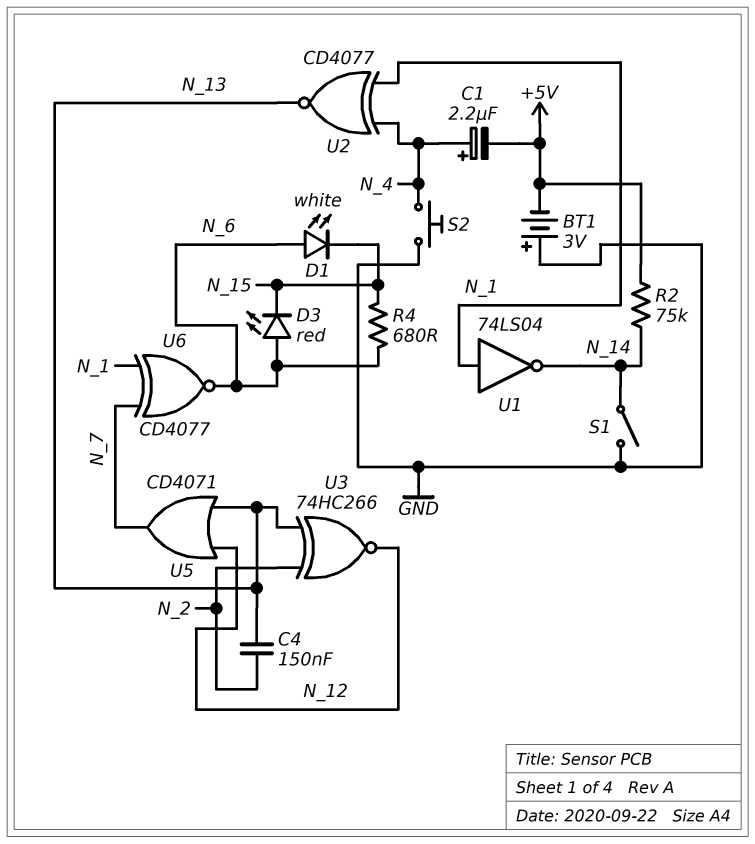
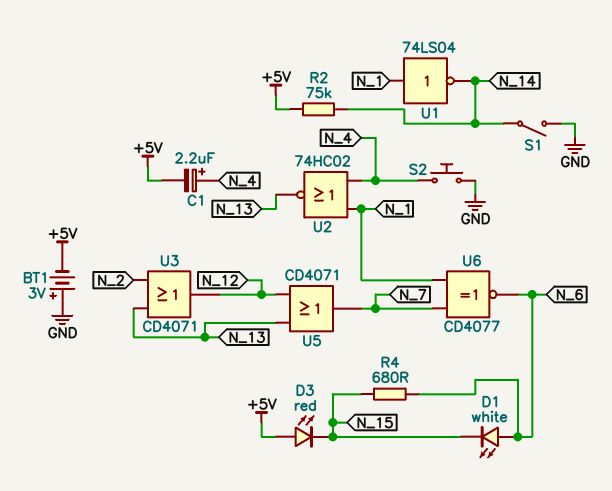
C4: 150nF (N_2, N_13) -> none
D3: LED red (A N_6, K N_15) -> LED red (A +5V, K N_15)
U2: XNOR CD4077 (in N_1, in N_4, out N_13) -> NOR 74HC02 (in N_1, in N_4, out N_13)
U3: XNOR 74HC266 (in N_2, in N_13, out N_12) -> OR CD4071 (in N_2, in N_13, out N_12)

